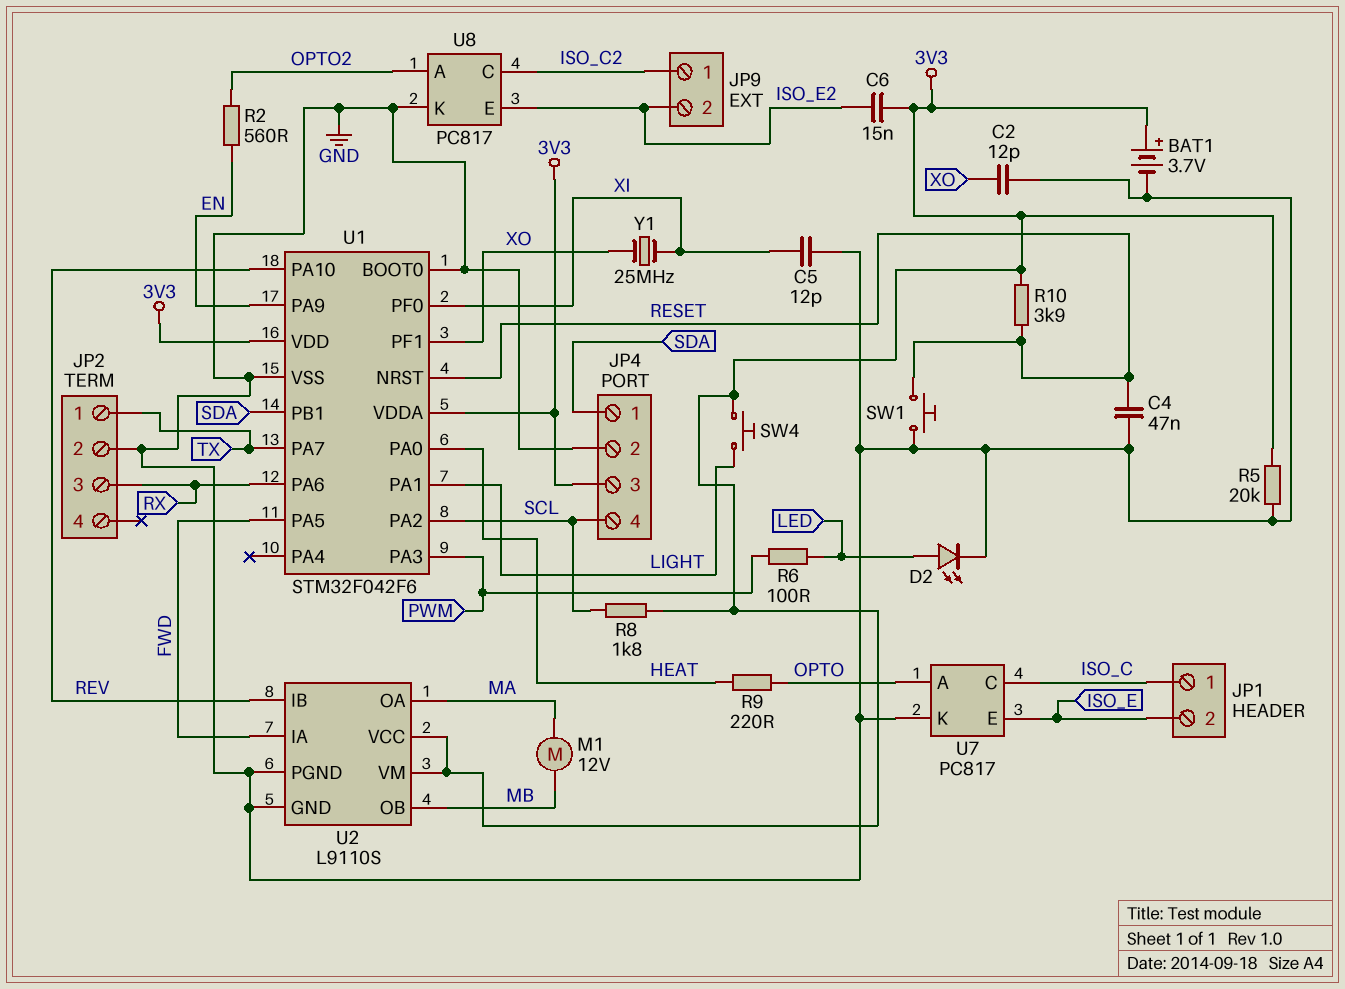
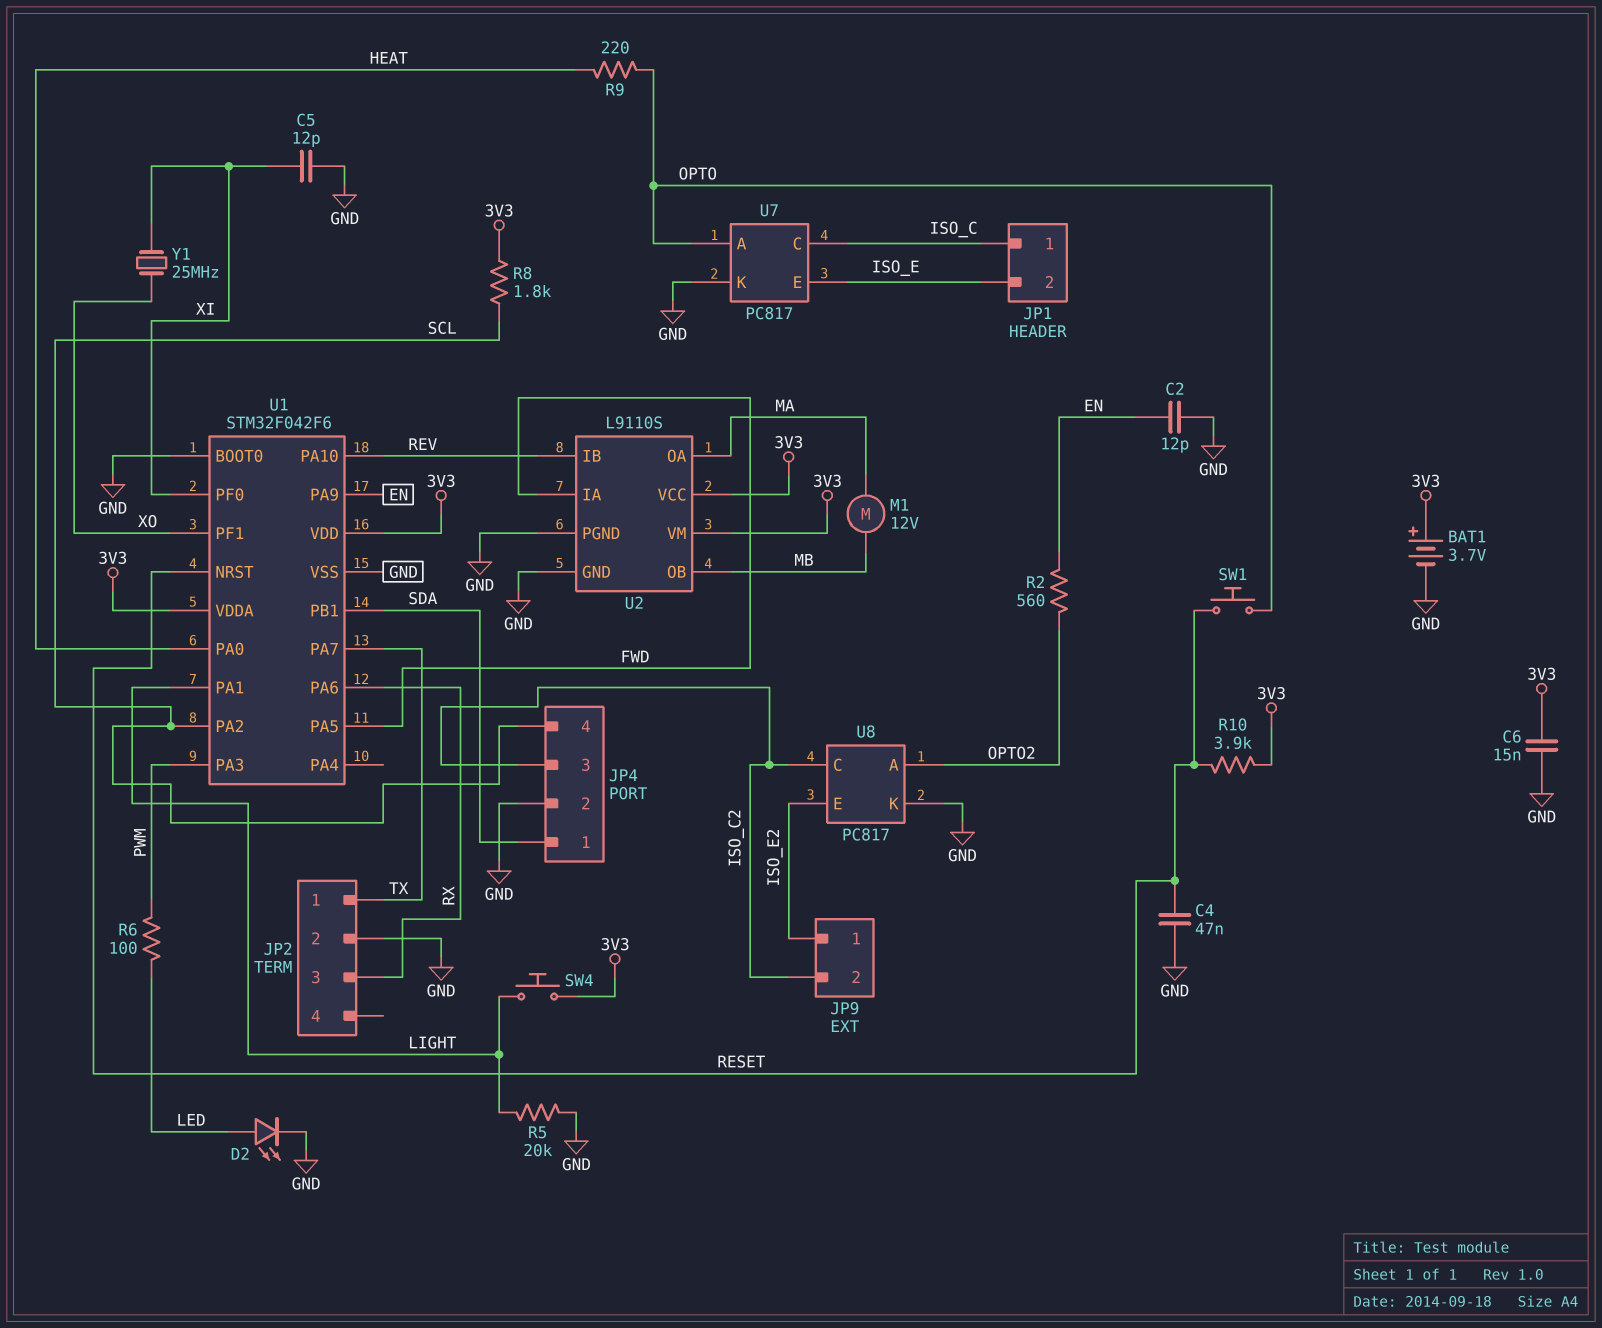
C2: 12pF (GND, XO) -> 12pF (EN, GND)
C6: 15nF (3V3, ISO_E2) -> 15nF (3V3, GND)
JP4 pin 3: 3V3 -> ISO_C2
JP9 pin 1: ISO_C2 -> ISO_E2
JP9 pin 2: ISO_E2 -> ISO_C2
R5: 20k (3V3, GND) -> 20k (GND, LIGHT)
SW1: button (GND, RESET) -> button (OPTO, RESET)

